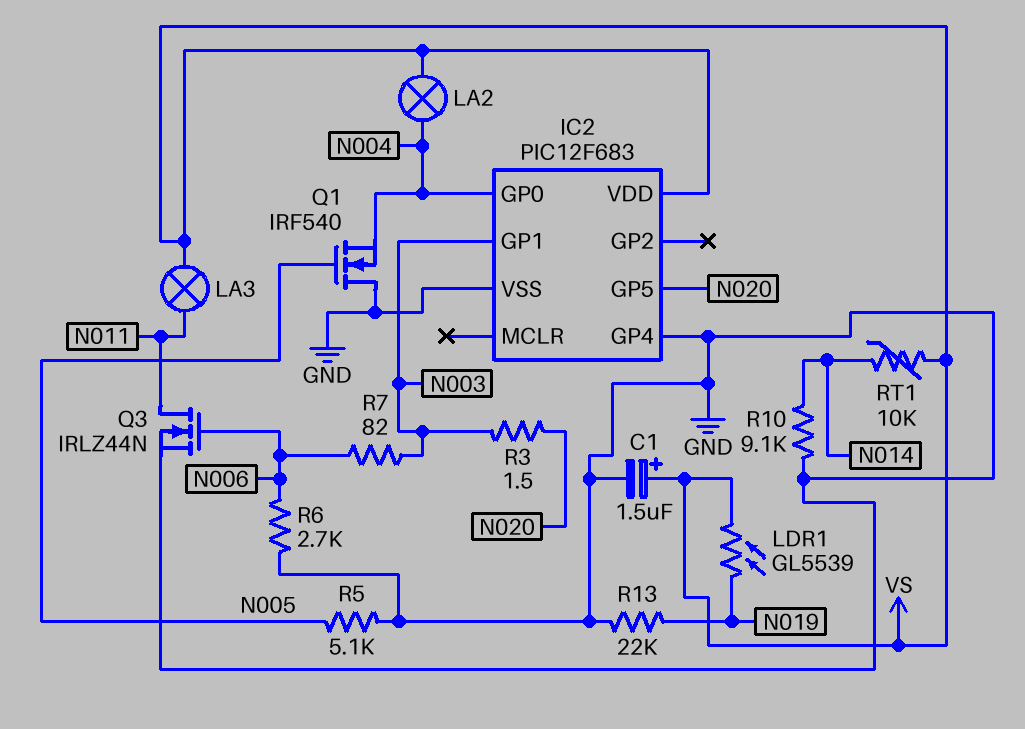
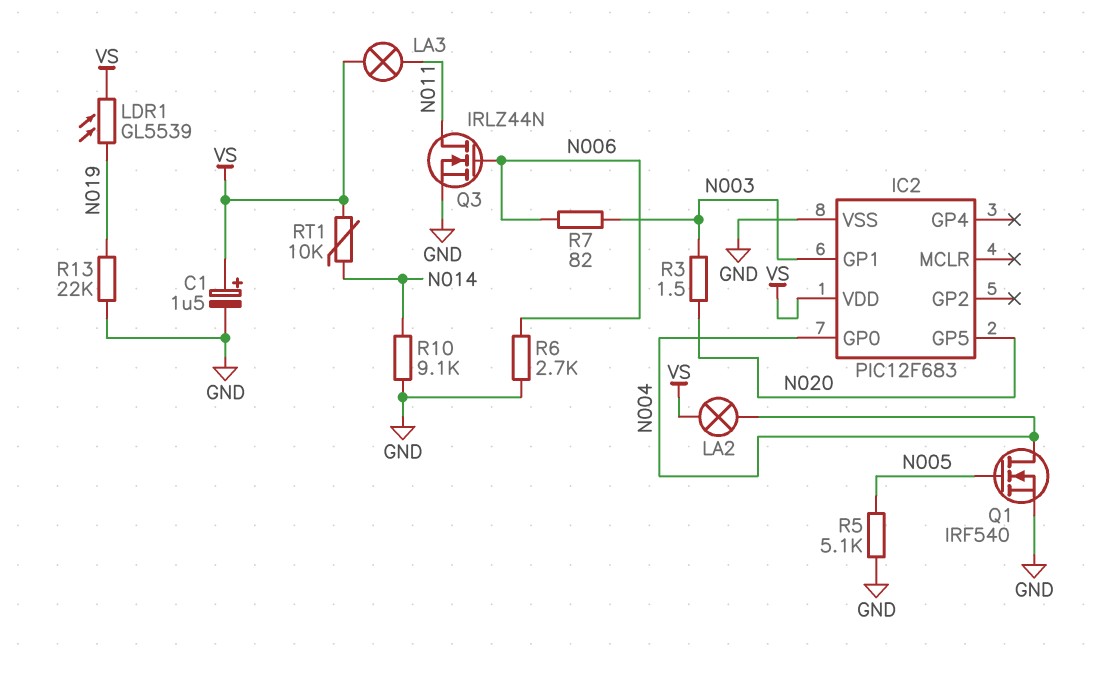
IC2 pin GP4: GND -> none
Q1: NMOS IRF540 (G N005, D GND, S N004) -> NMOS IRF540 (G N005, D N004, S GND)

